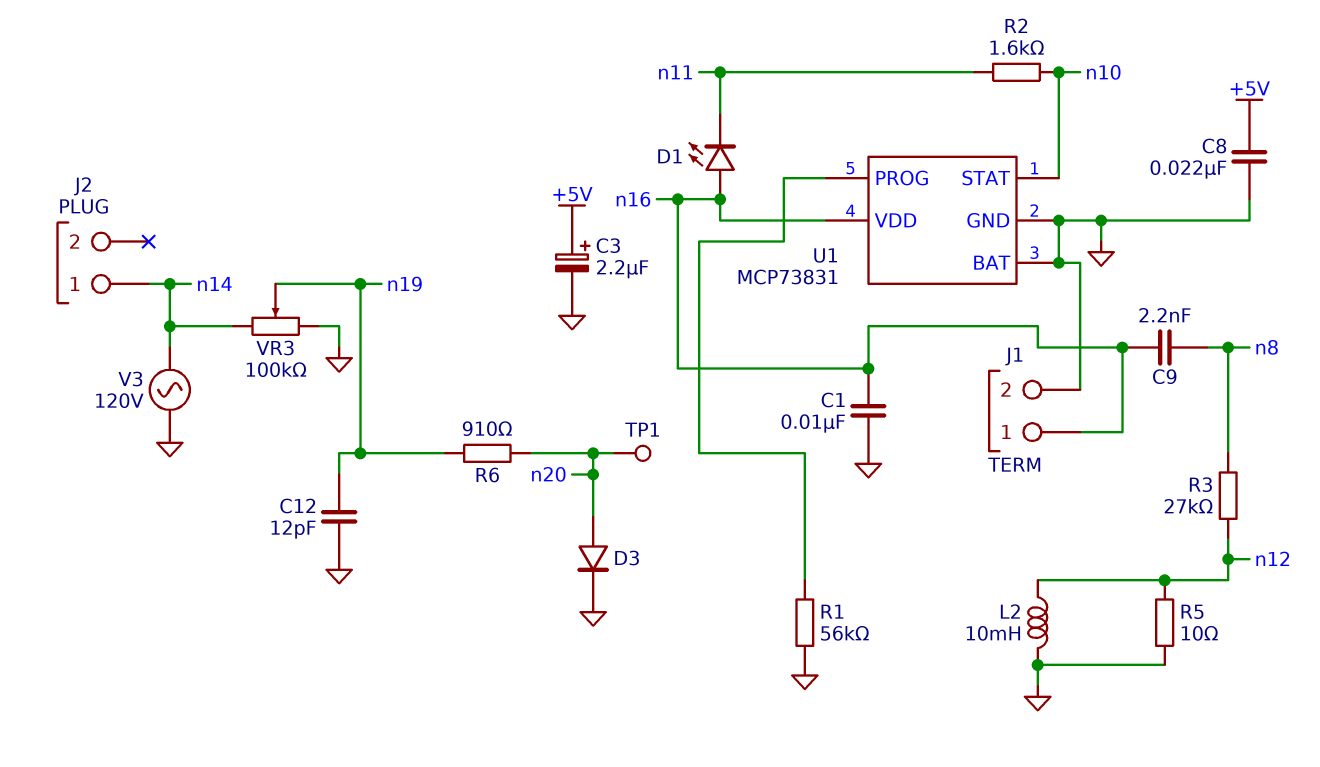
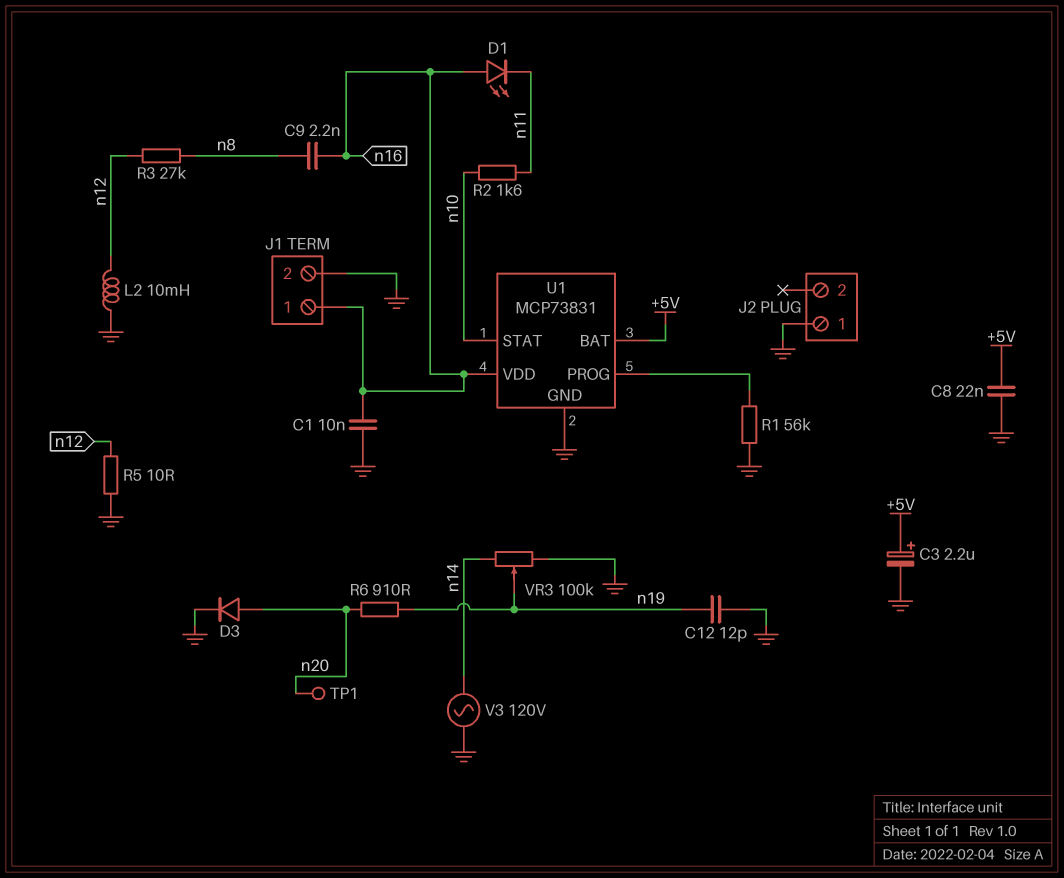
J2 pin 1: n14 -> GND
U1 pin BAT: GND -> +5V

